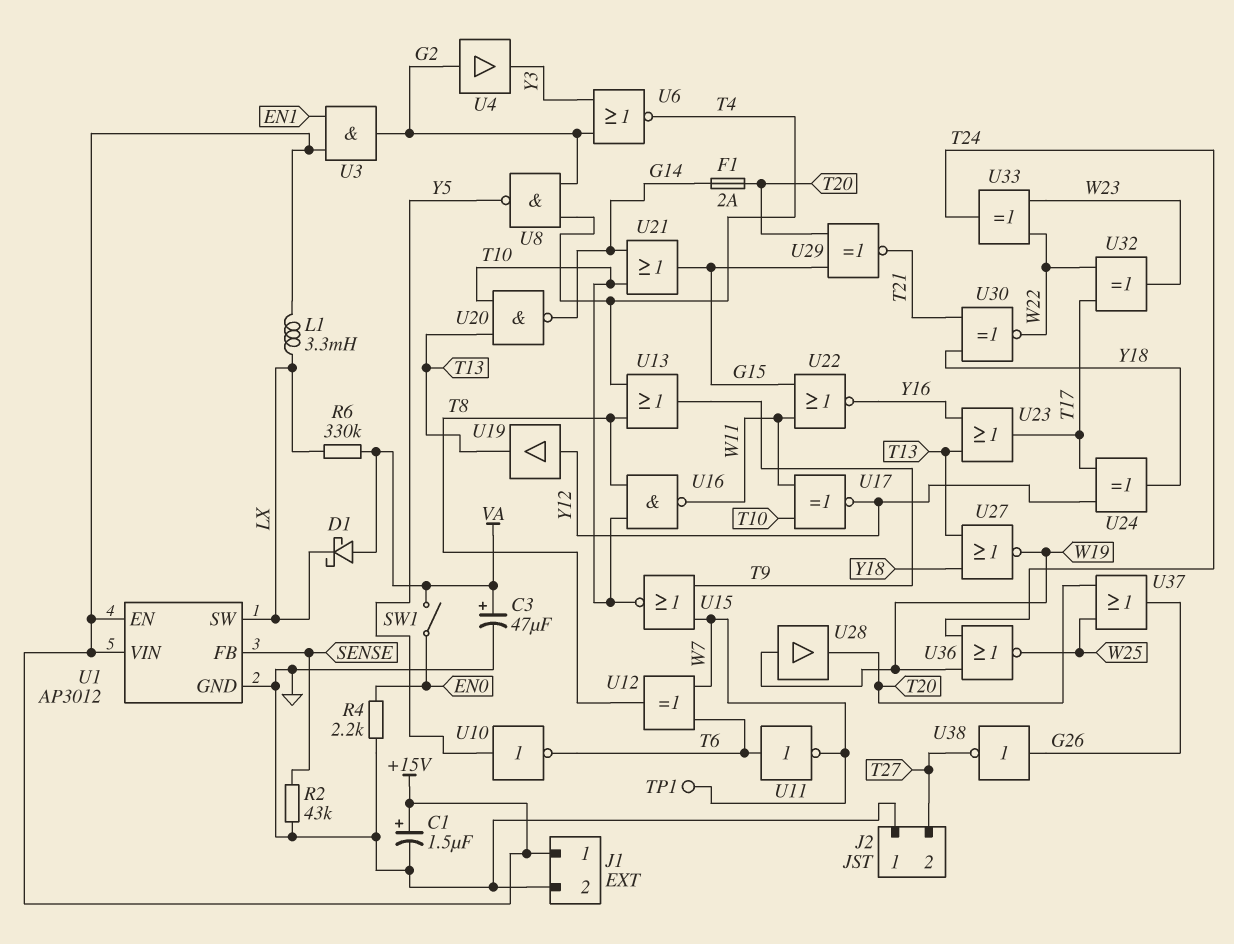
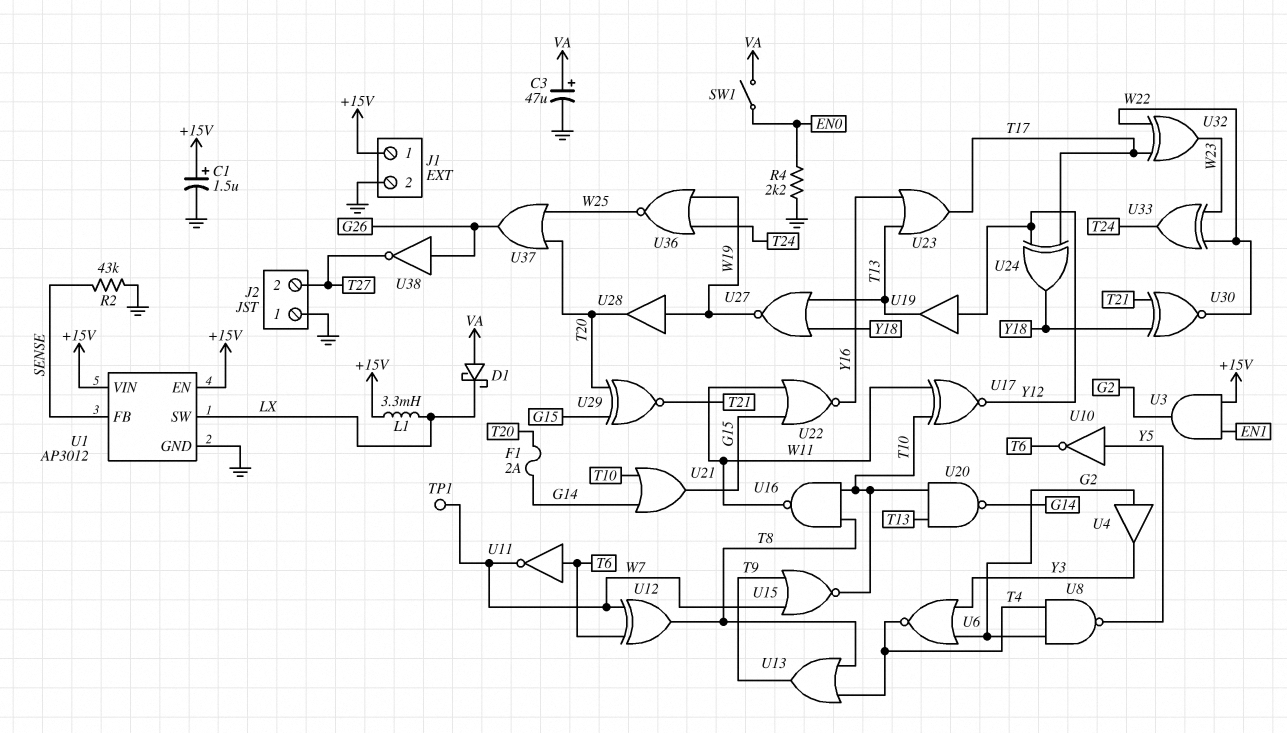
R6: 330k (LX, VA) -> none

